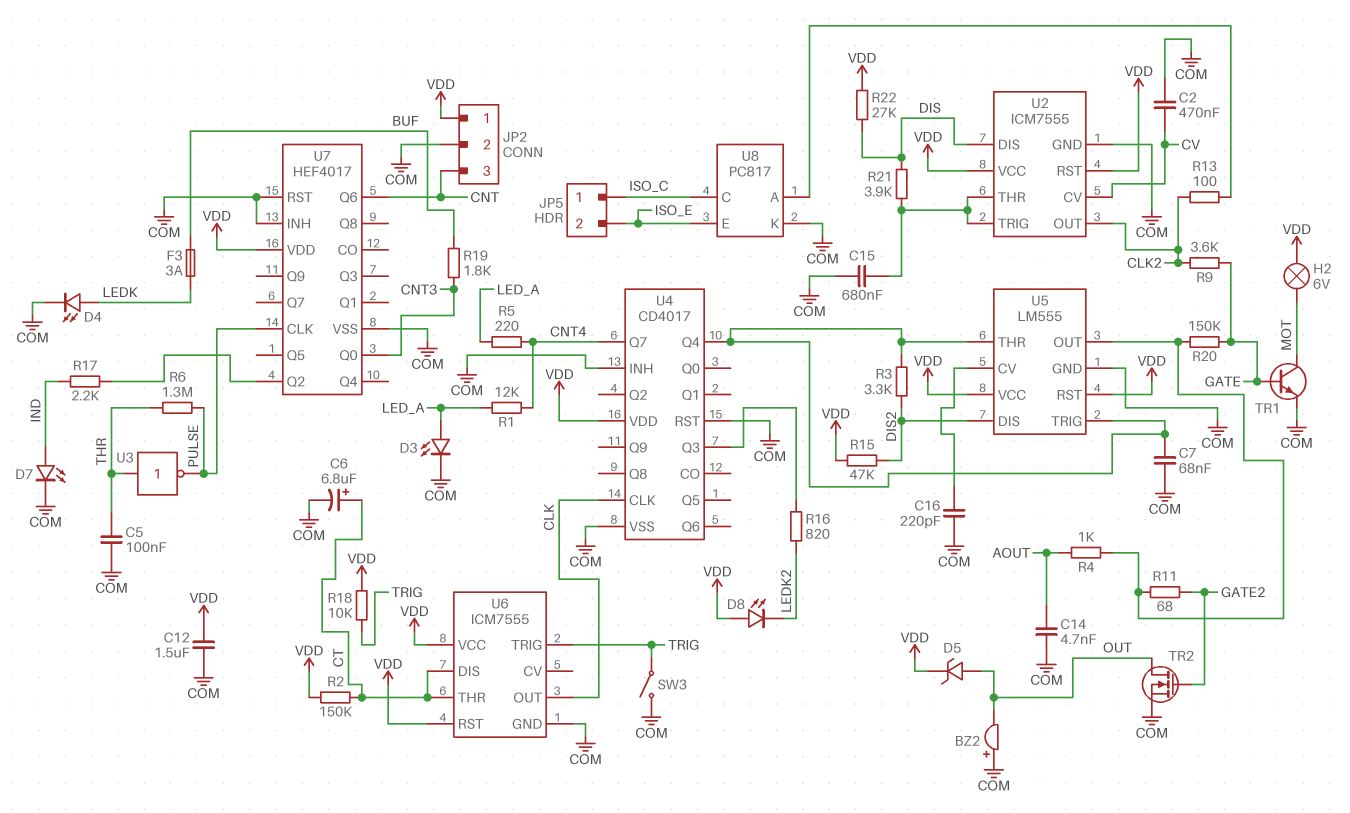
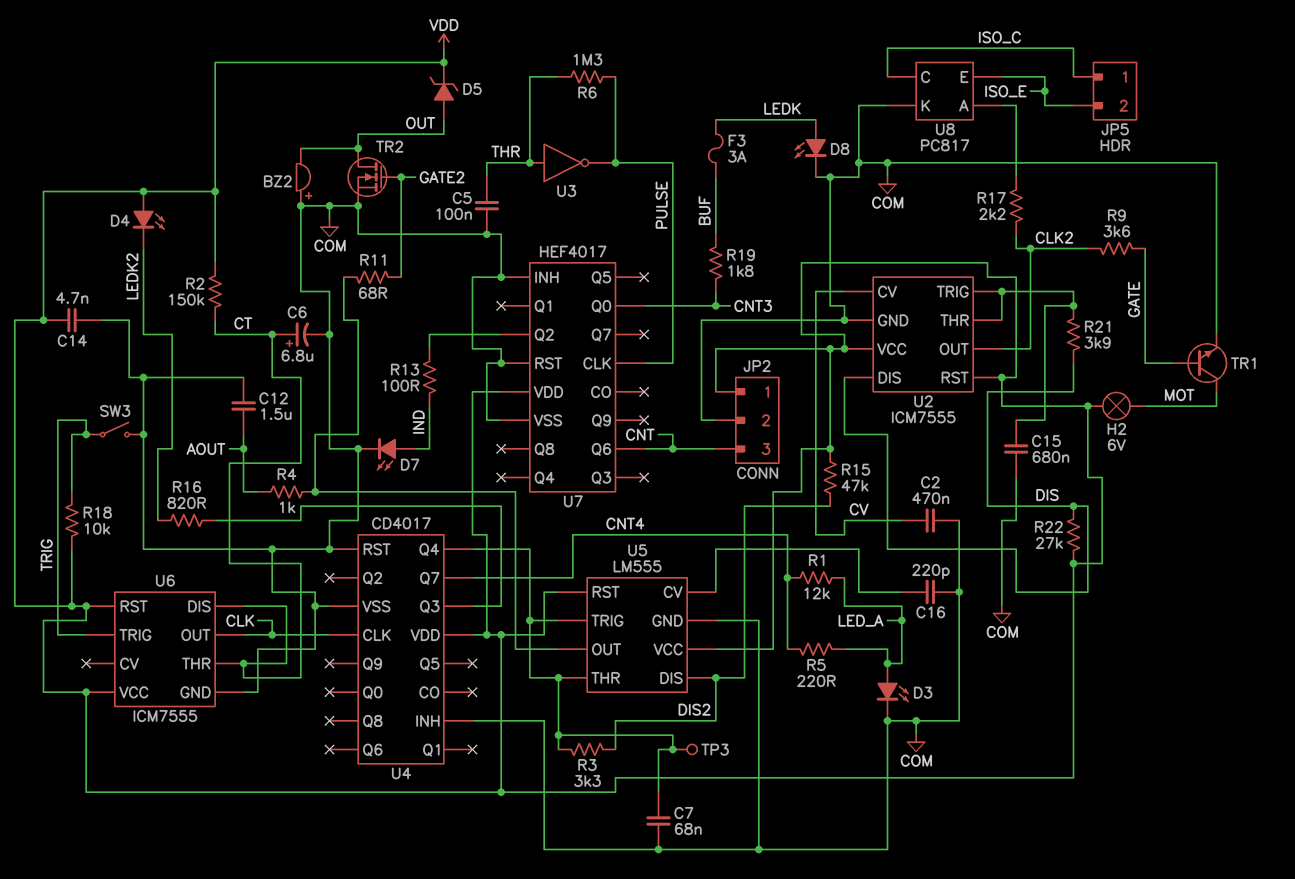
C12: 1.5uF (COM, VDD) -> 1.5uF (AOUT, COM)
C14: 4.7nF (AOUT, COM) -> 4.7nF (COM, VDD)
D4: LED (A LEDK, K COM) -> LED (A VDD, K LEDK2)
D8: LED (A VDD, K LEDK2) -> LED (A LEDK, K COM)
R13: 100 (CLK2, U8/A) -> 100 (IND, U7/Q2)
R17: 2.2k (IND, U7/Q2) -> 2.2k (CLK2, U8/A)
R20: 150k (GATE, U5/OUT) -> none
TP3: none -> test point (U4/Q4)

